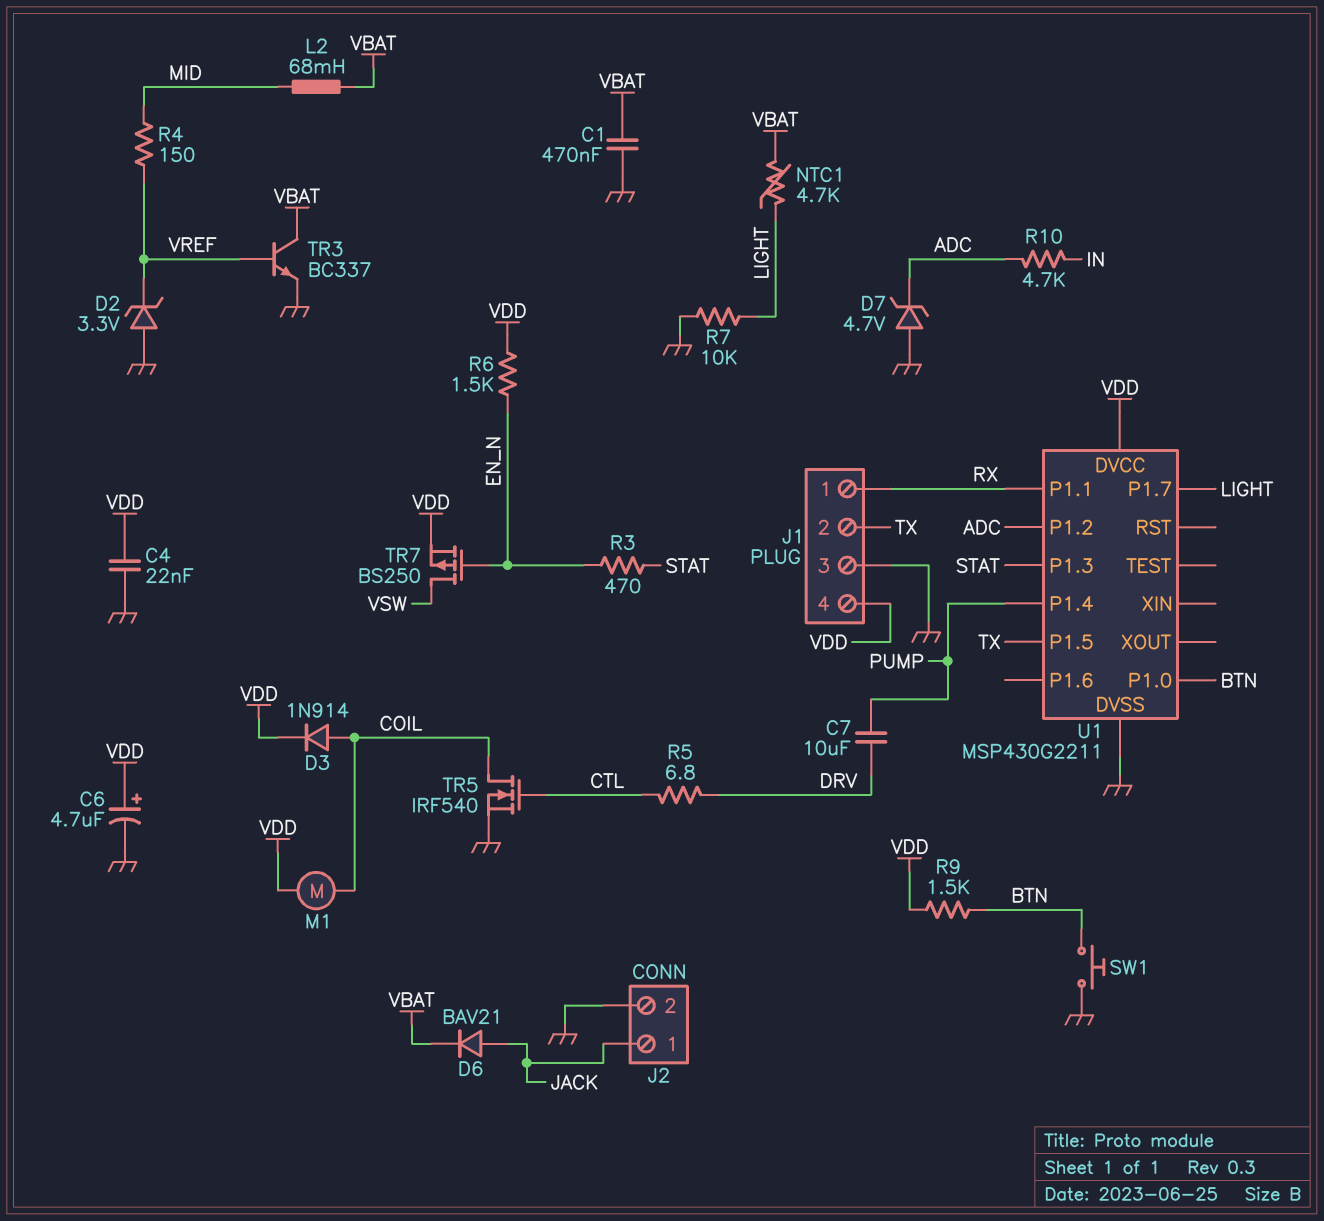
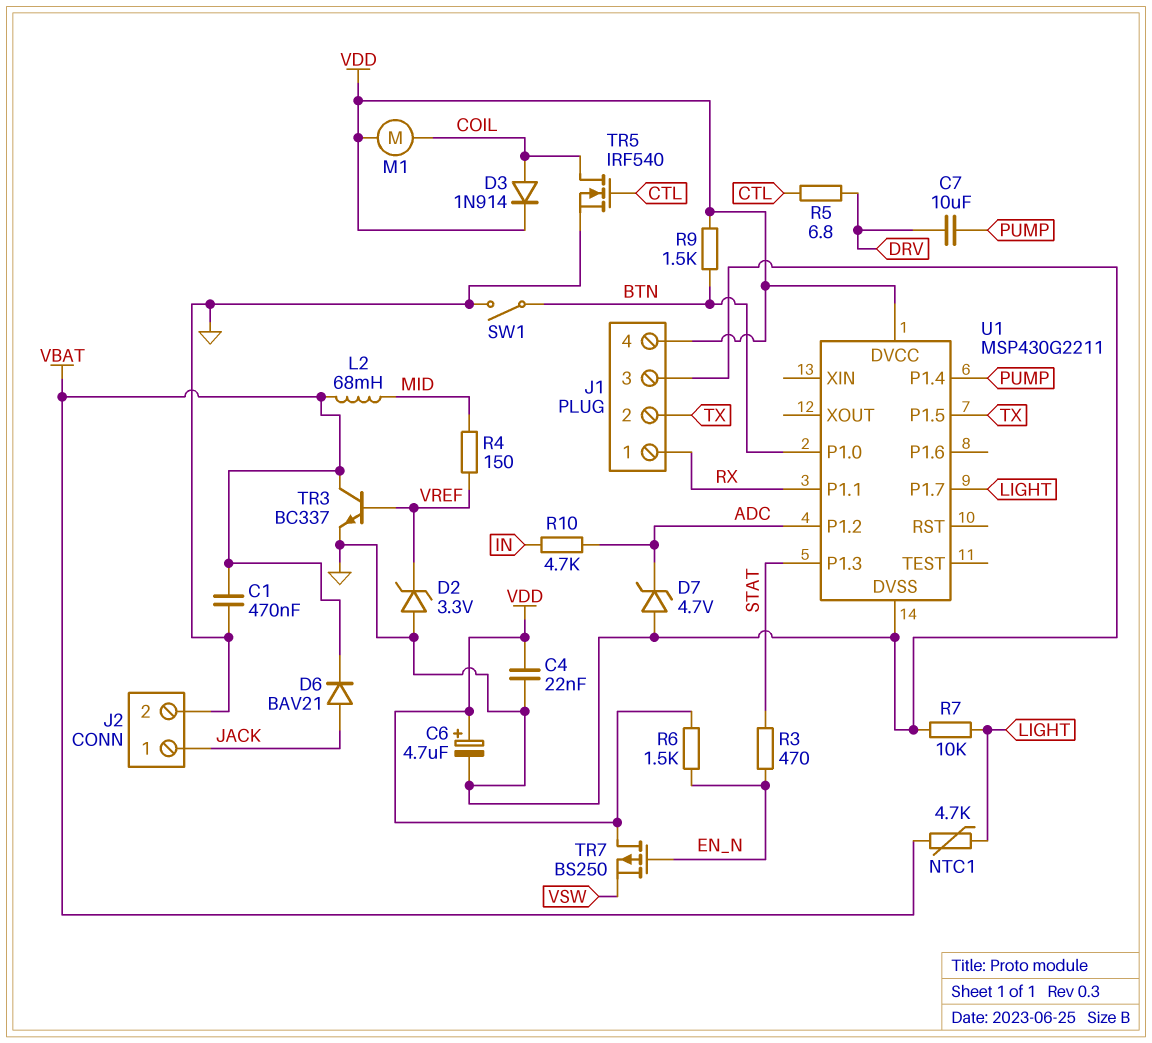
SW1: button (BTN, GND) -> switch (BTN, GND)
TR7: PMOS BS250 (G EN_N, D VSW, S VDD) -> PMOS BS250 (G EN_N, D VDD, S VSW)

